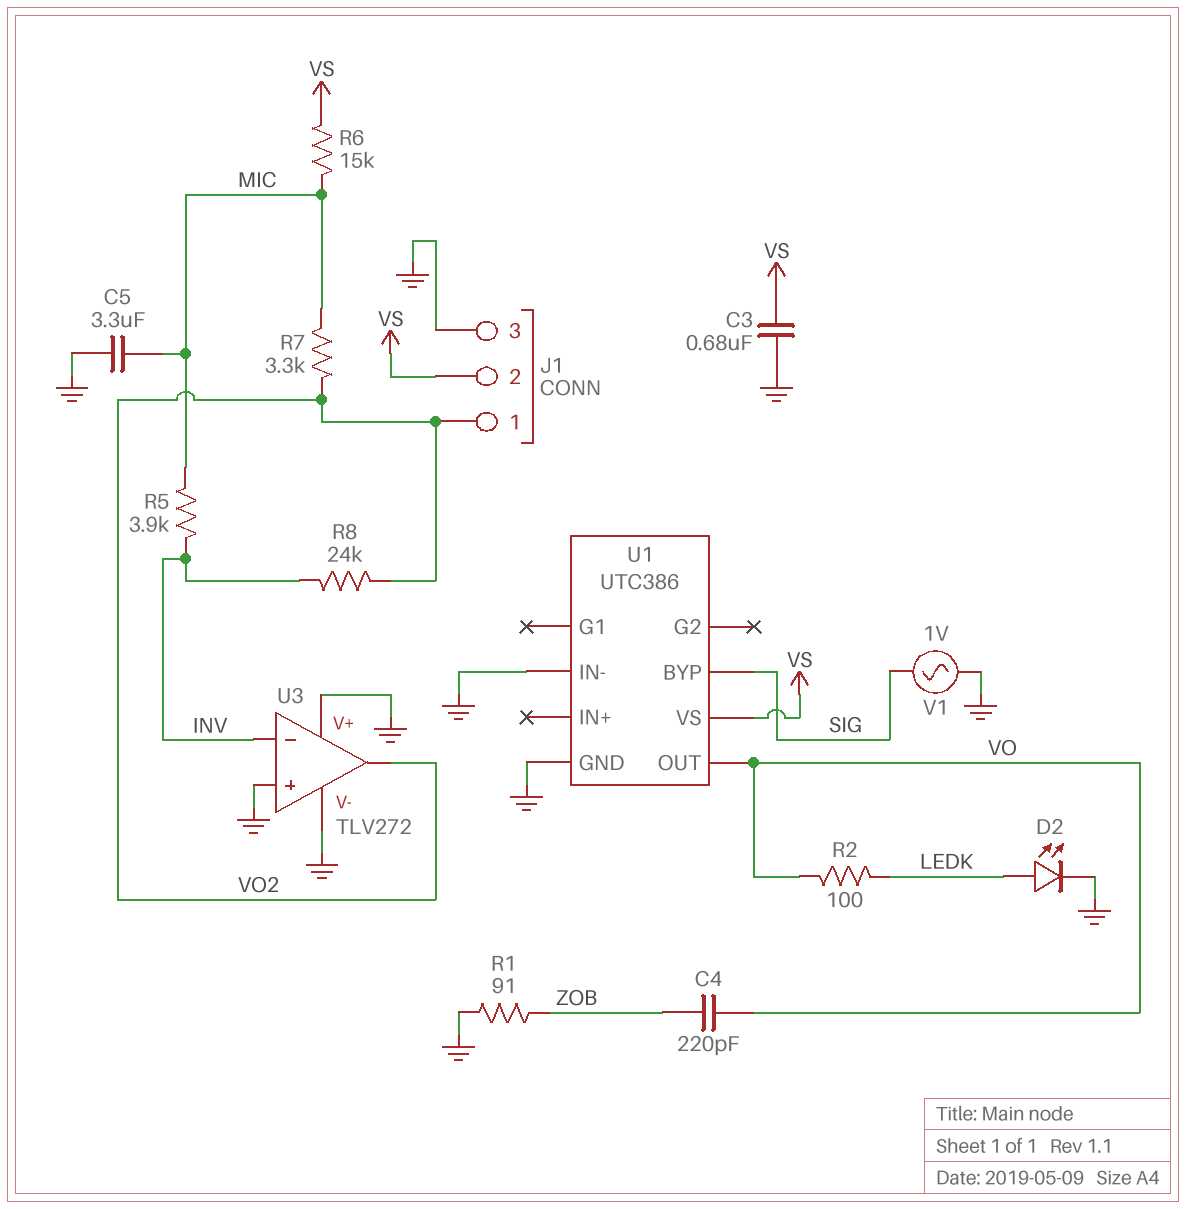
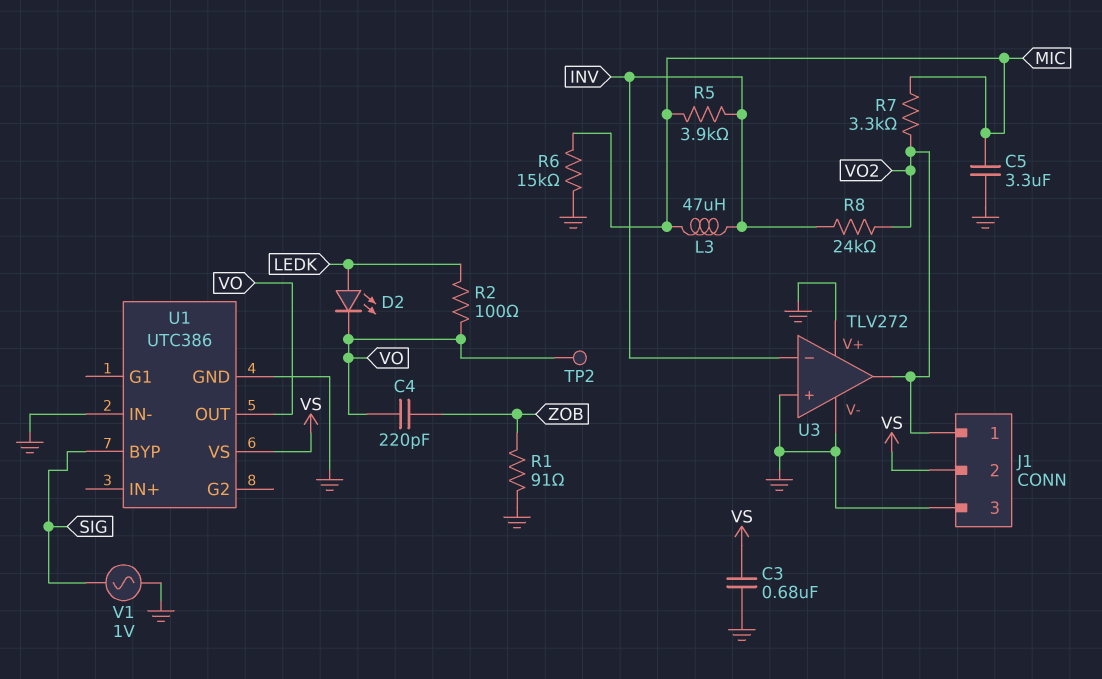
D2: LED (A LEDK, K GND) -> LED (A LEDK, K VO)
L3: none -> 47uH (INV, MIC)
R6: 15k (MIC, VS) -> 15k (GND, MIC)
TP2: none -> test point (VO)

